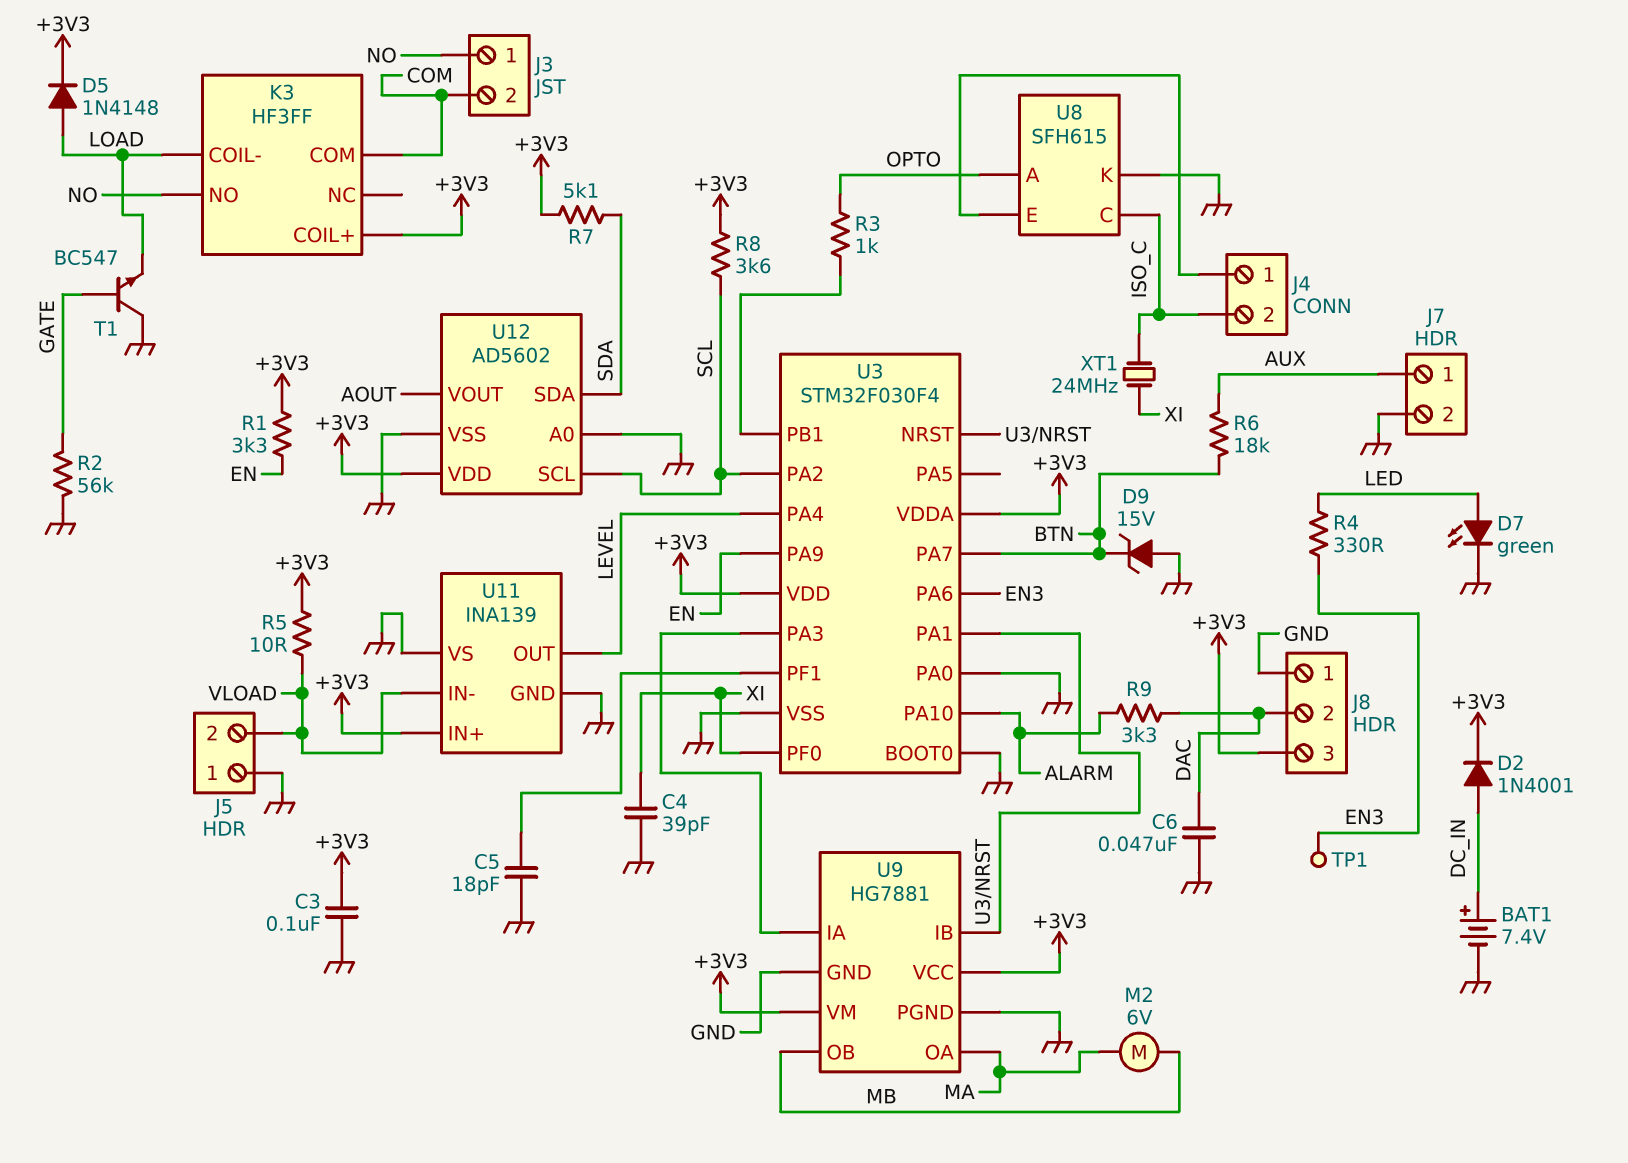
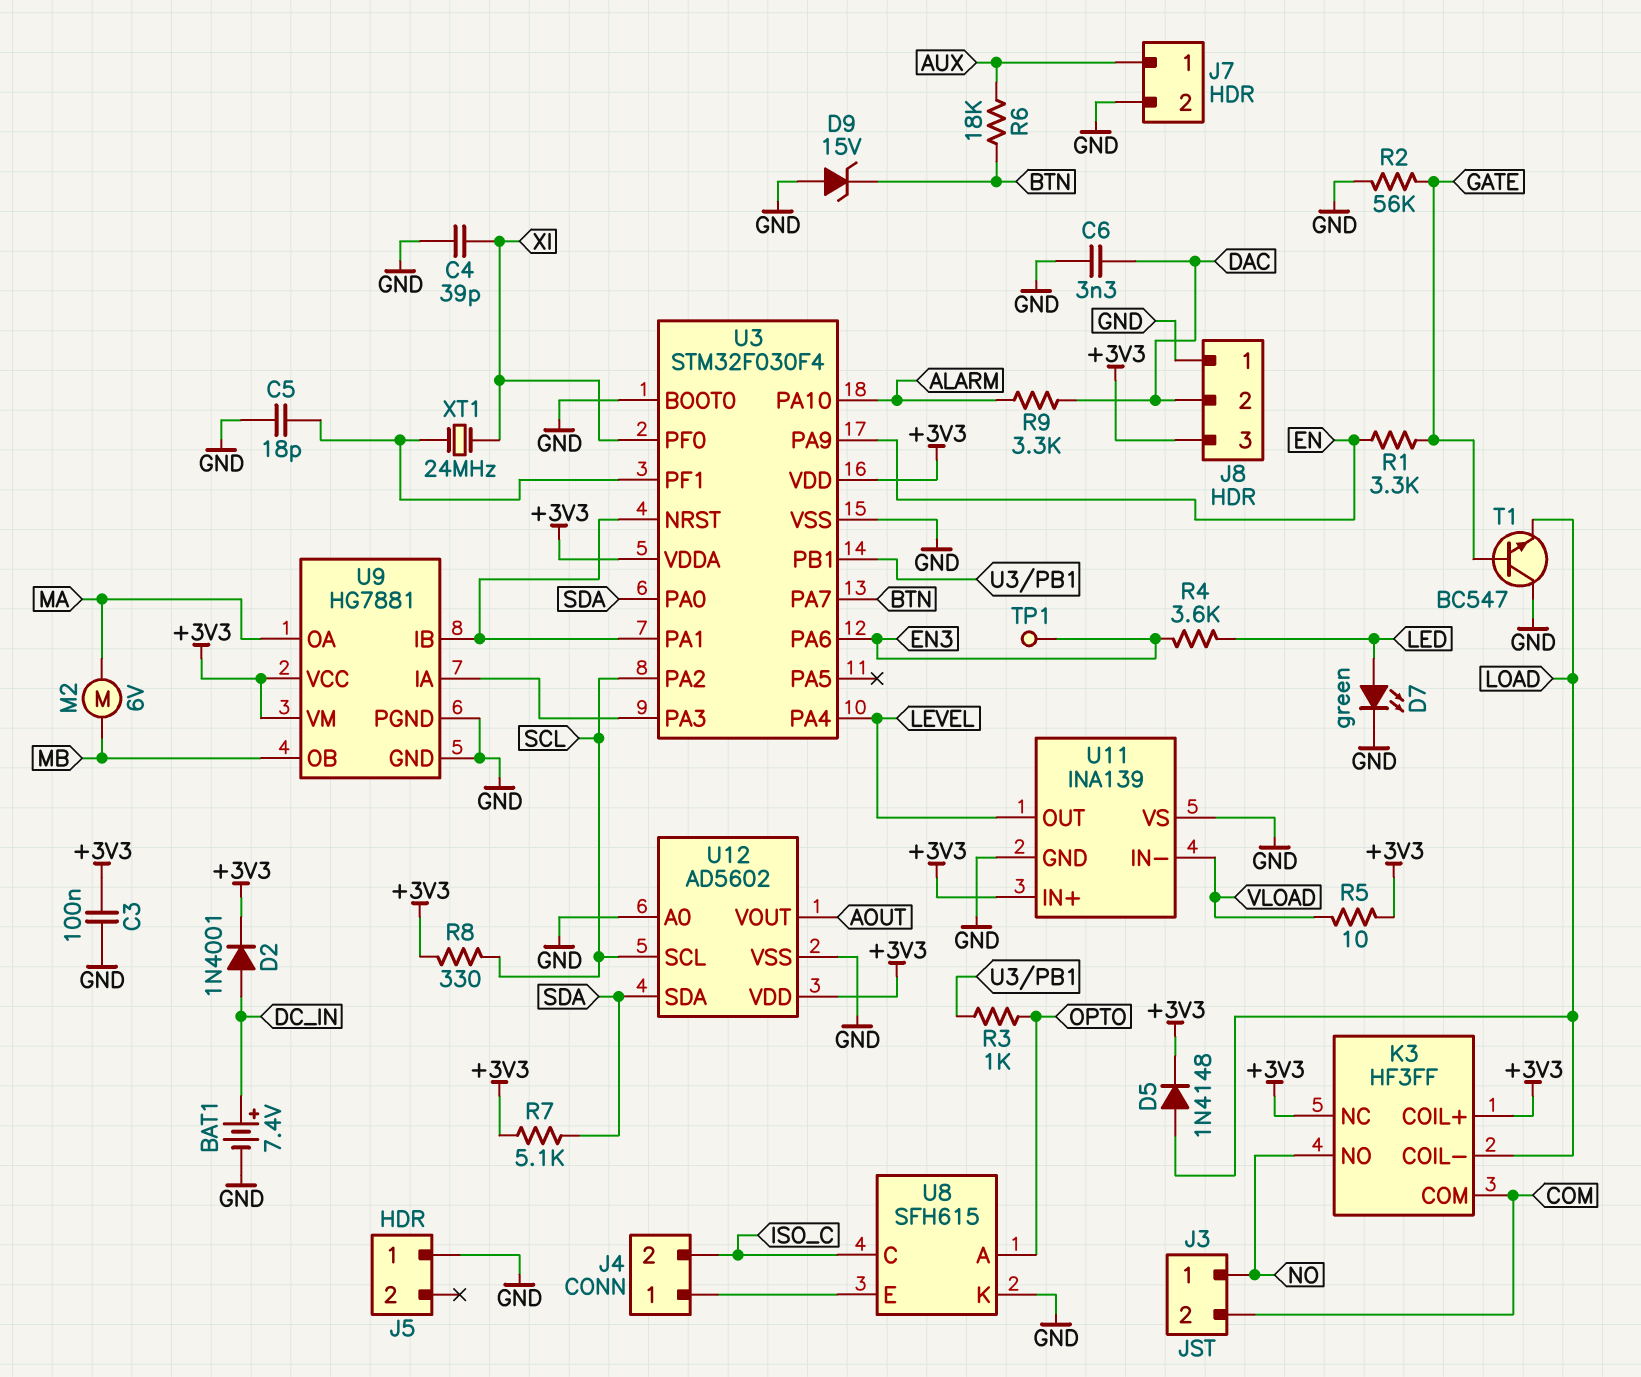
C6: 47nF (DAC, GND) -> 3.3nF (DAC, GND)
J5 pin 2: VLOAD -> none
K3 pin NC: none -> +3V3
R1: 3.3k (+3V3, EN) -> 3.3k (EN, GATE)
R4: 330 (EN3, LED) -> 3.6k (EN3, LED)
R8: 3.6k (+3V3, SCL) -> 330 (+3V3, SCL)
U3 pin PA0: GND -> SDA
XT1: 24MHz (ISO_C, XI) -> 24MHz (U3/PF1, XI)

